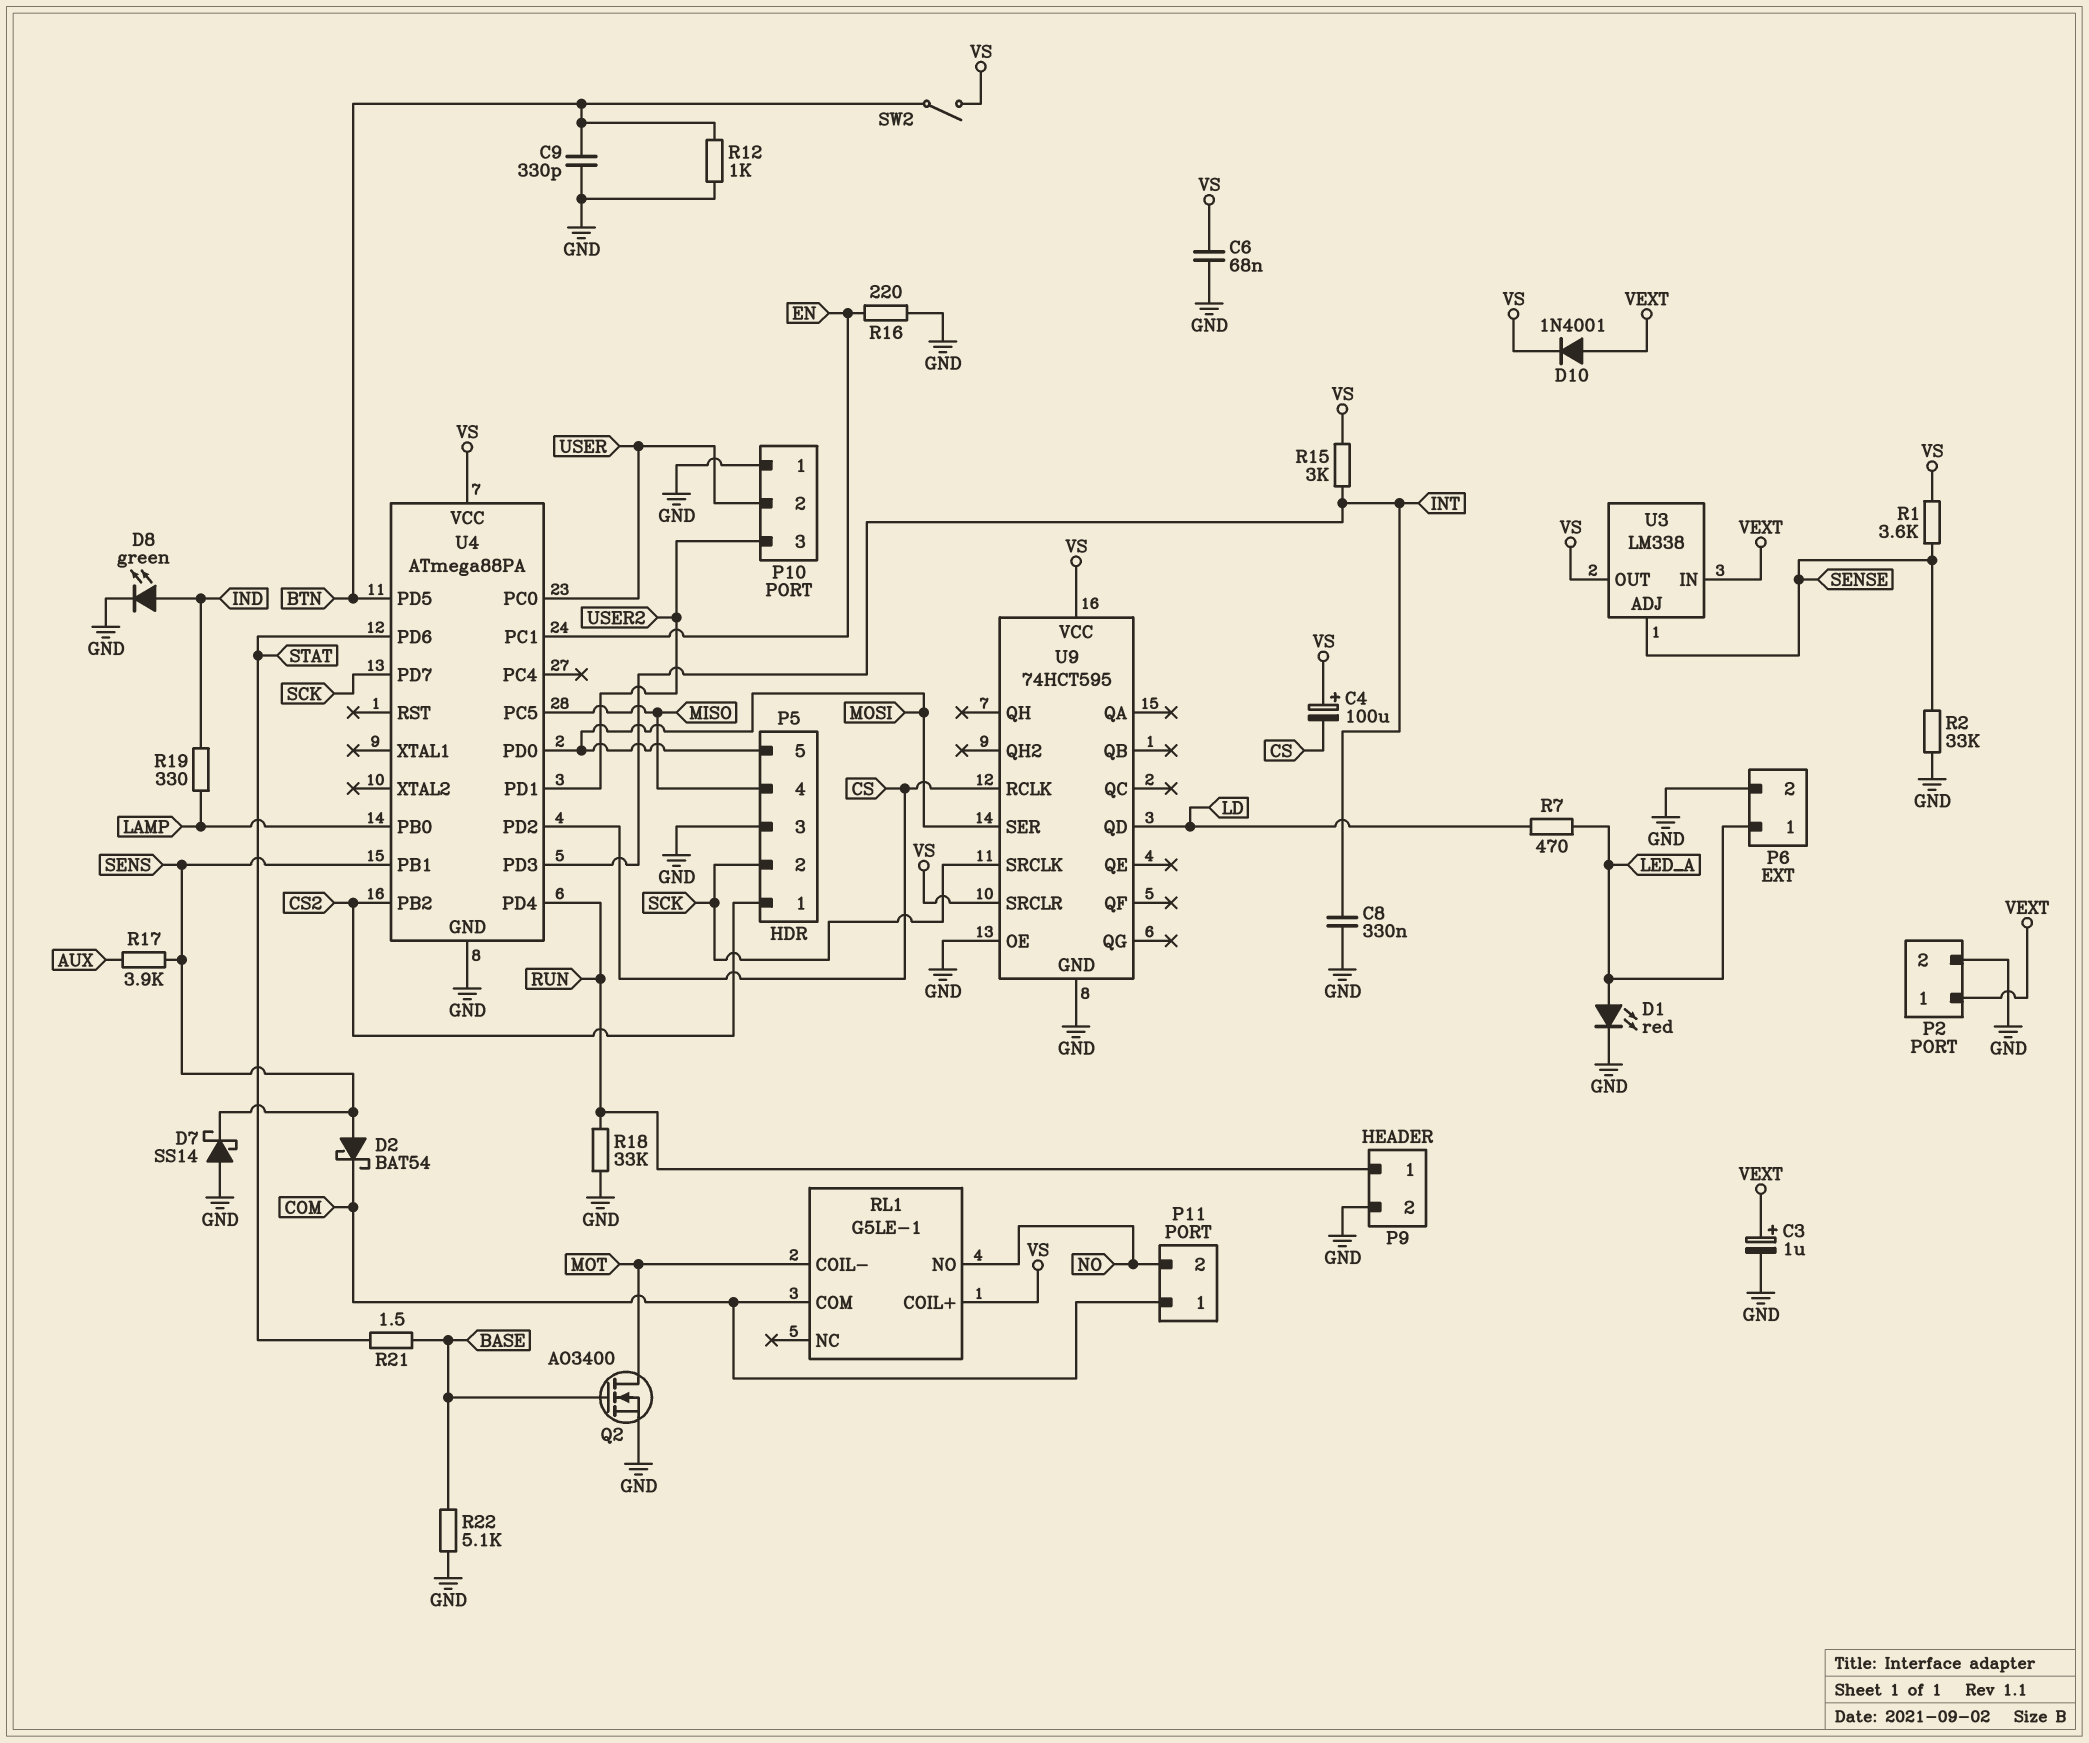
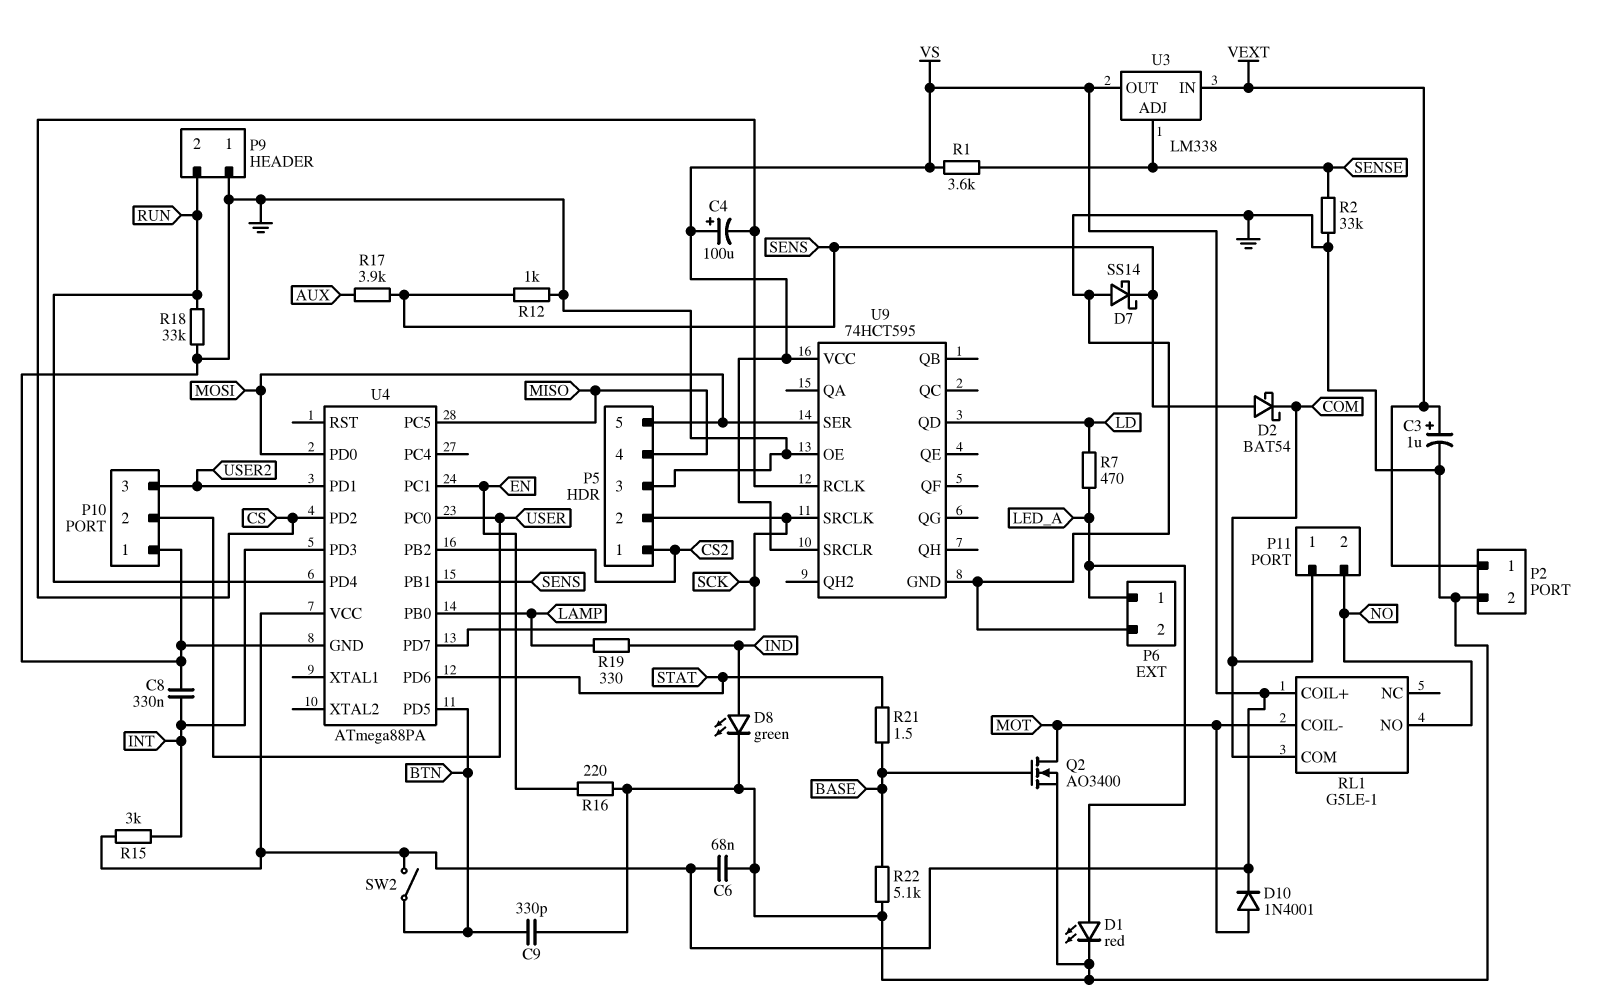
D10: diode 1N4001 (A VEXT, K VS) -> diode 1N4001 (A MOT, K VS)
P9 pin 1: RUN -> GND
P9 pin 2: GND -> RUN
R12: 1k (BTN, GND) -> 1k (GND, SENS)

